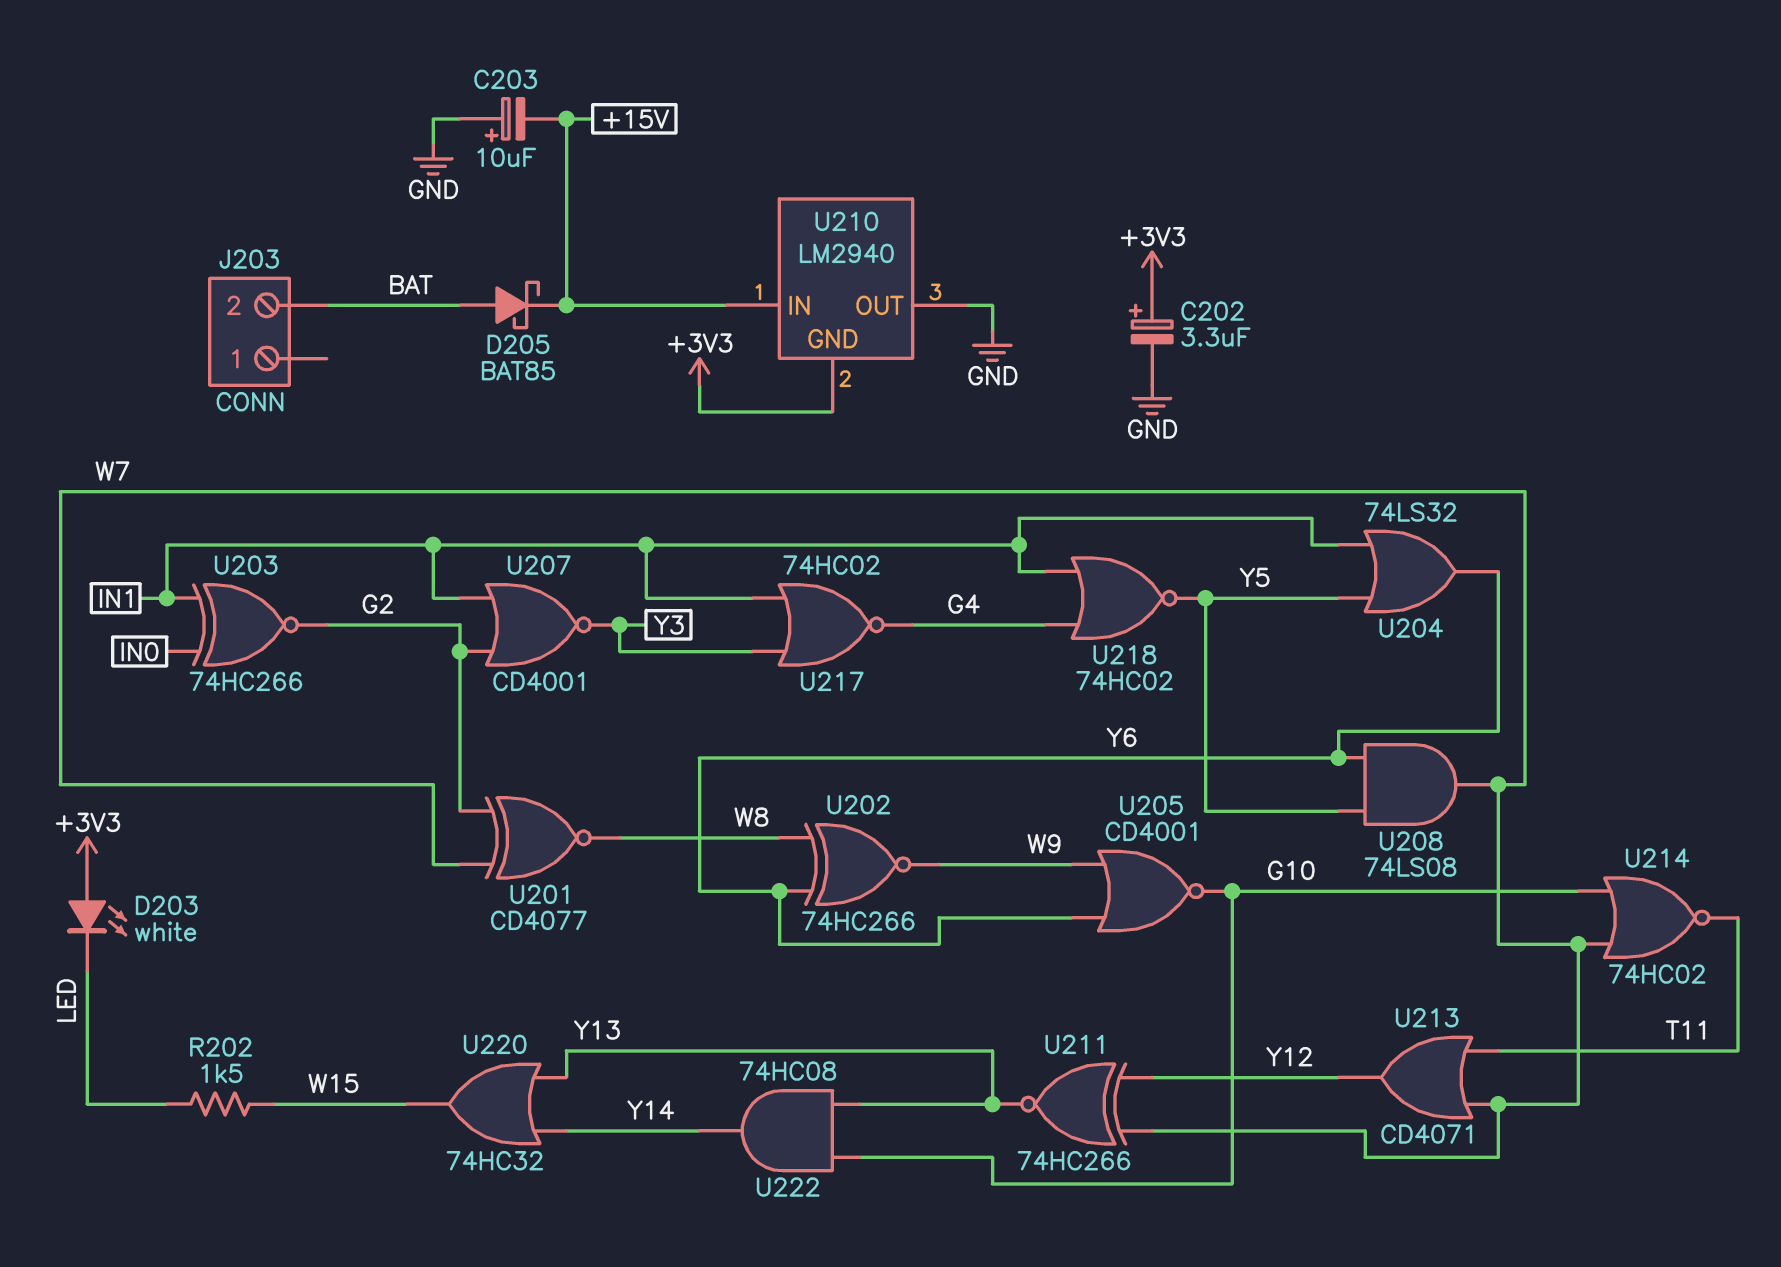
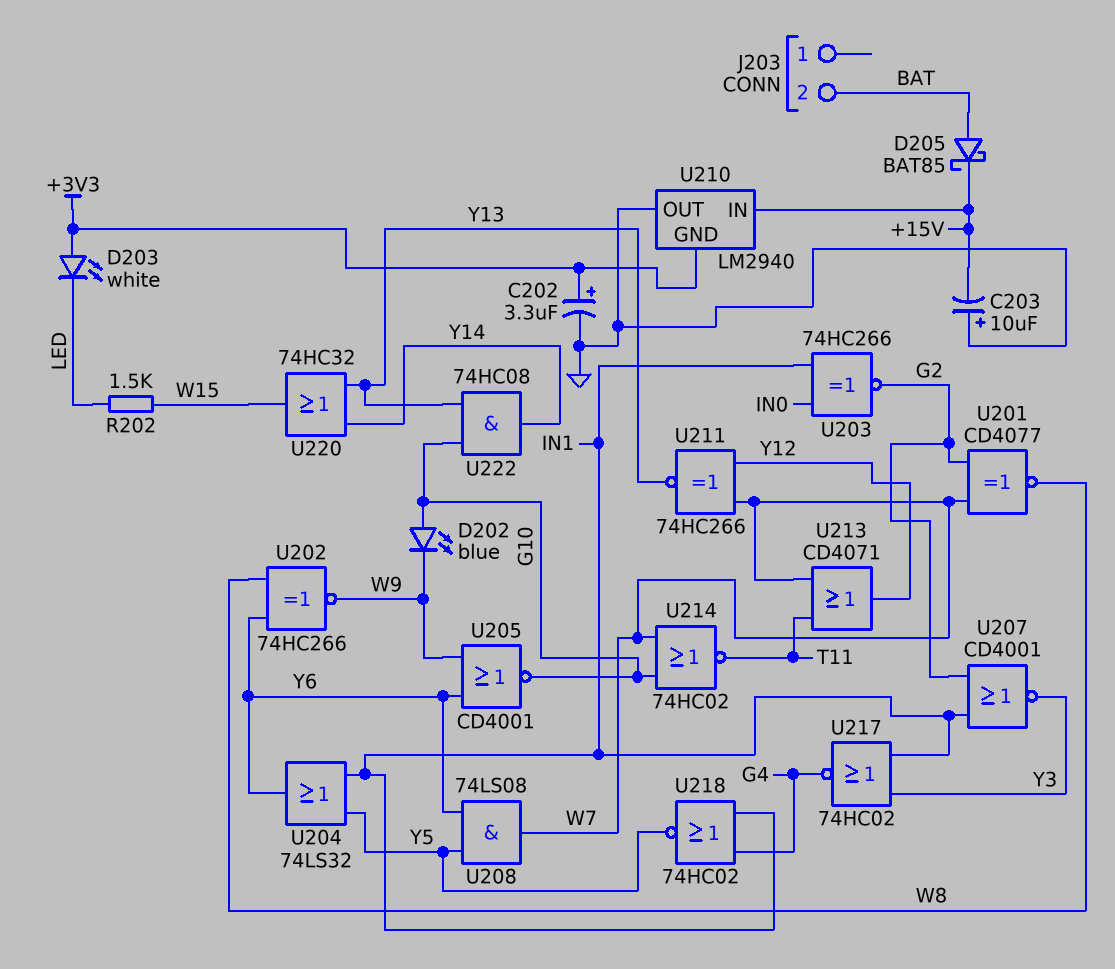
D202: none -> LED blue (A G10, K W9)

